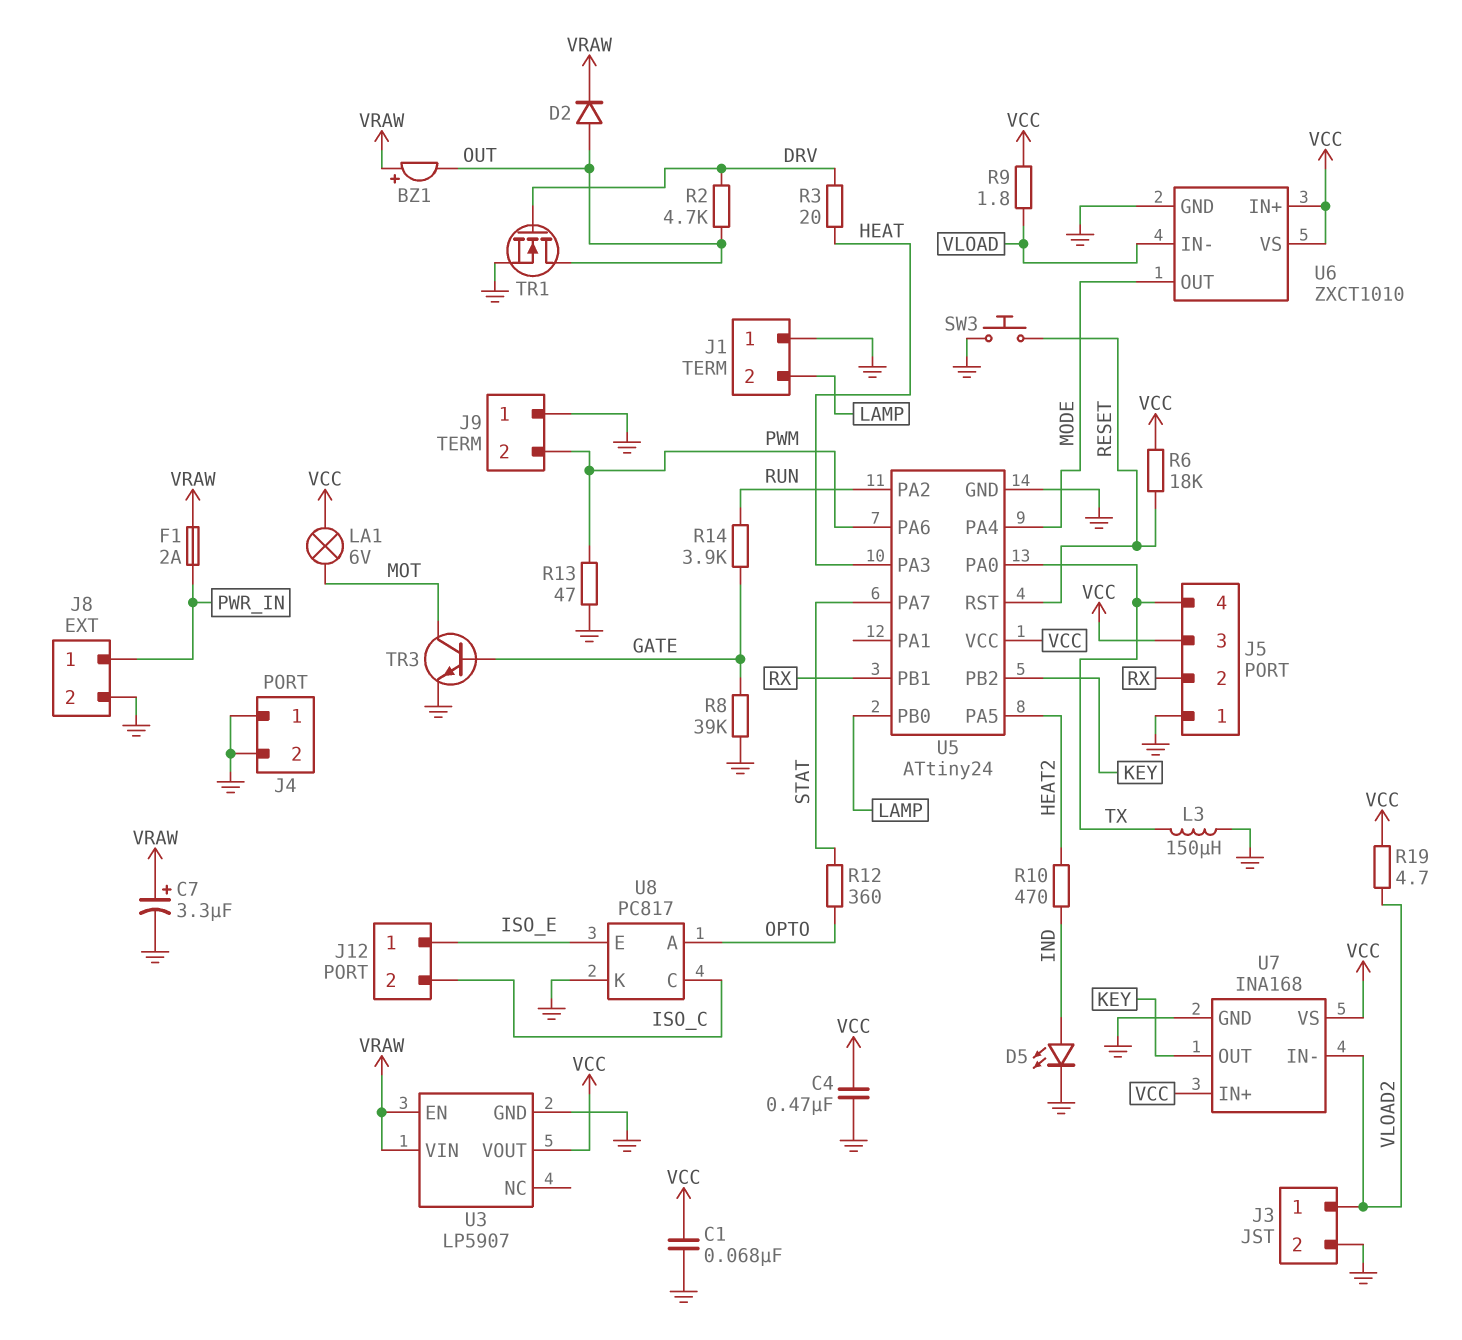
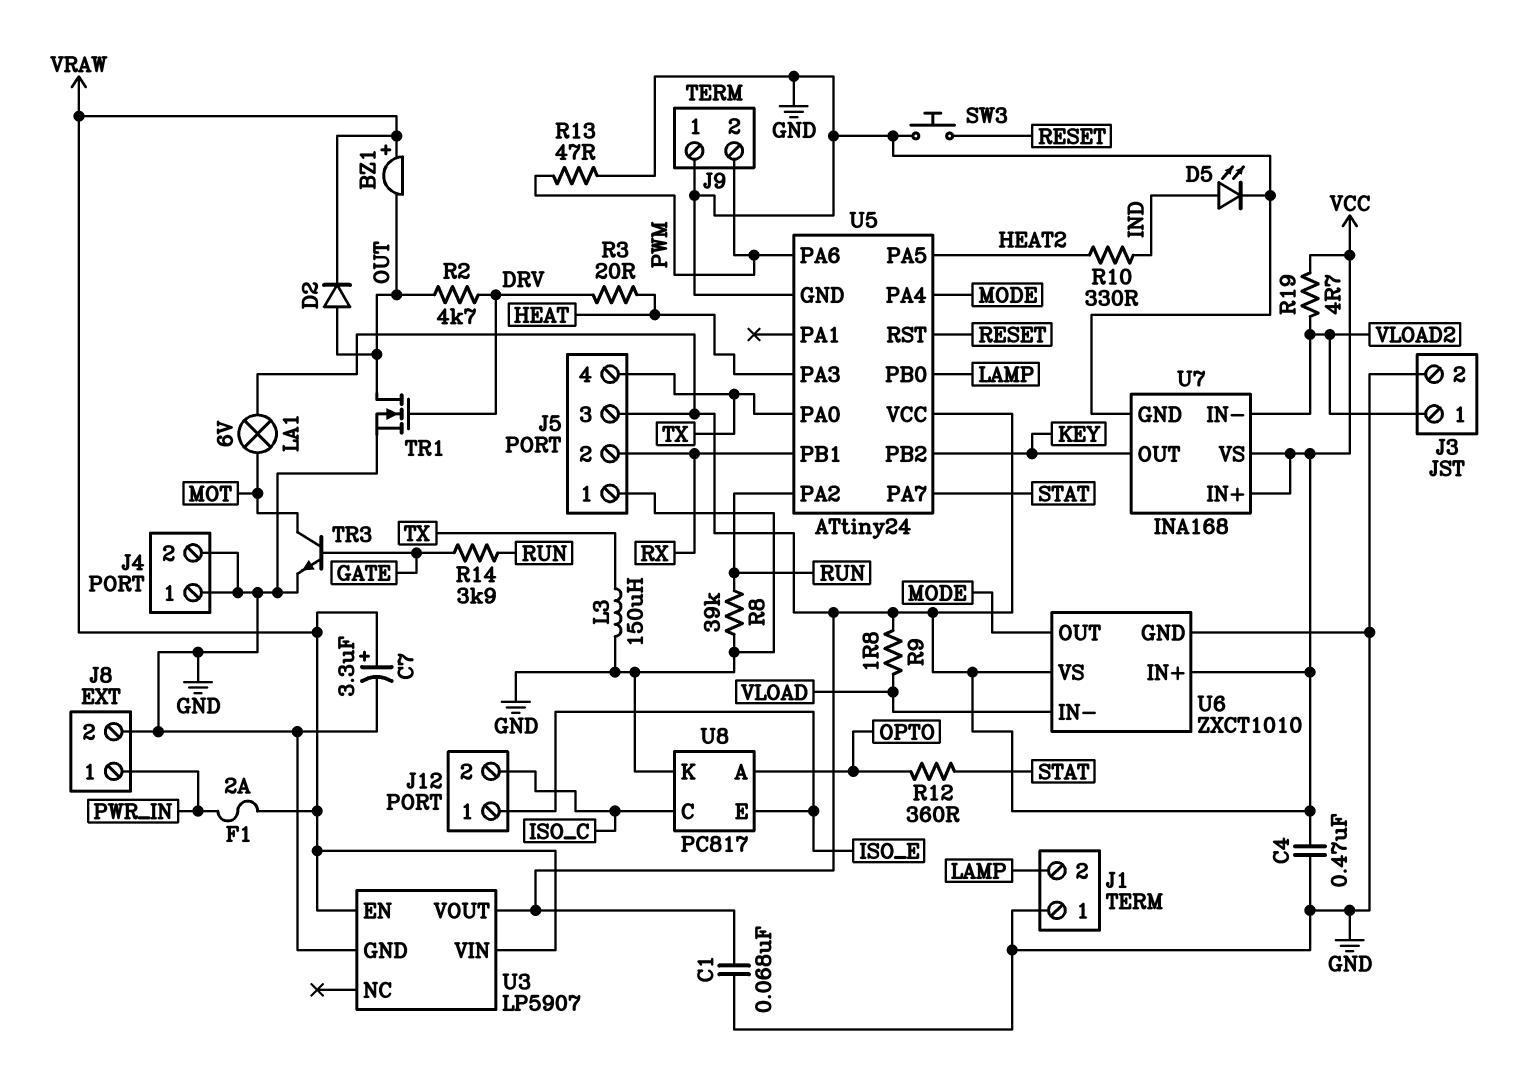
R6: 18k (RESET, VCC) -> none
R8: 39k (GATE, GND) -> 39k (GND, RUN)
R10: 470 (HEAT2, IND) -> 330 (HEAT2, IND)

